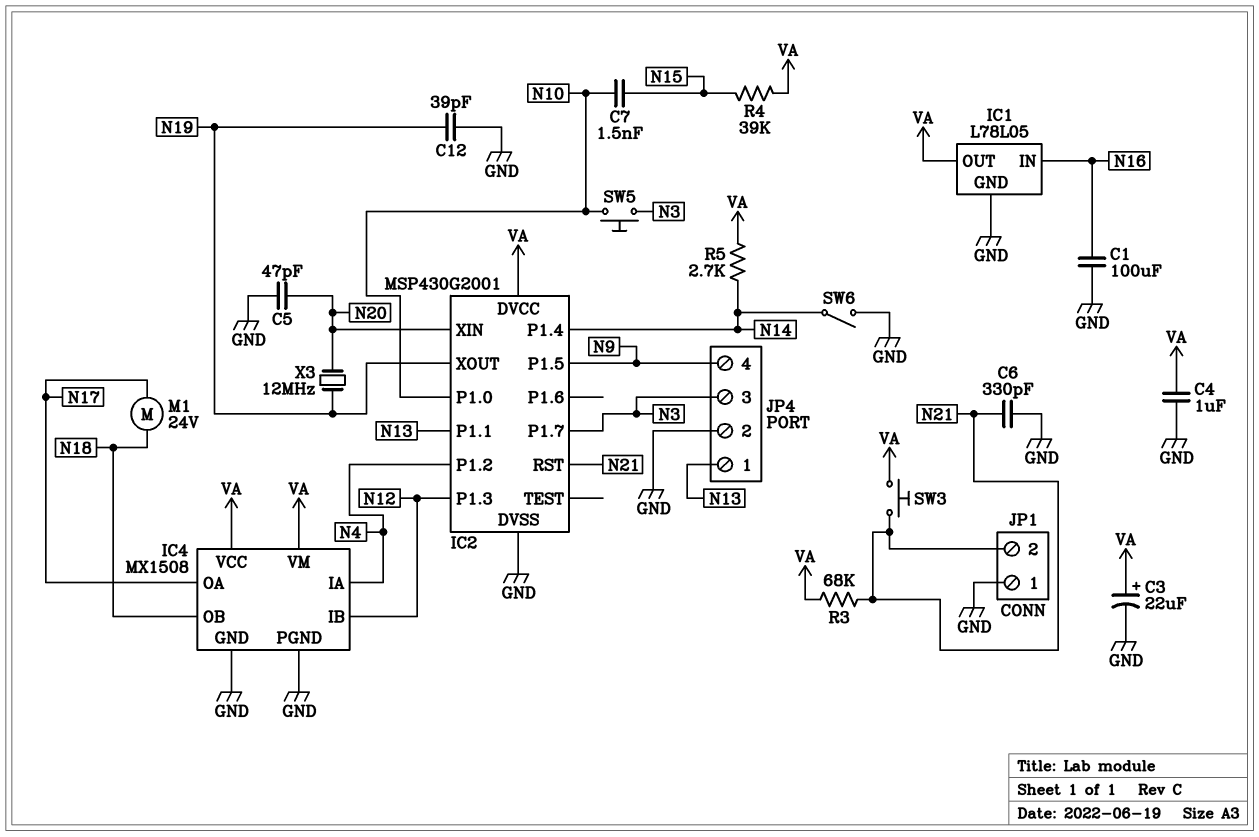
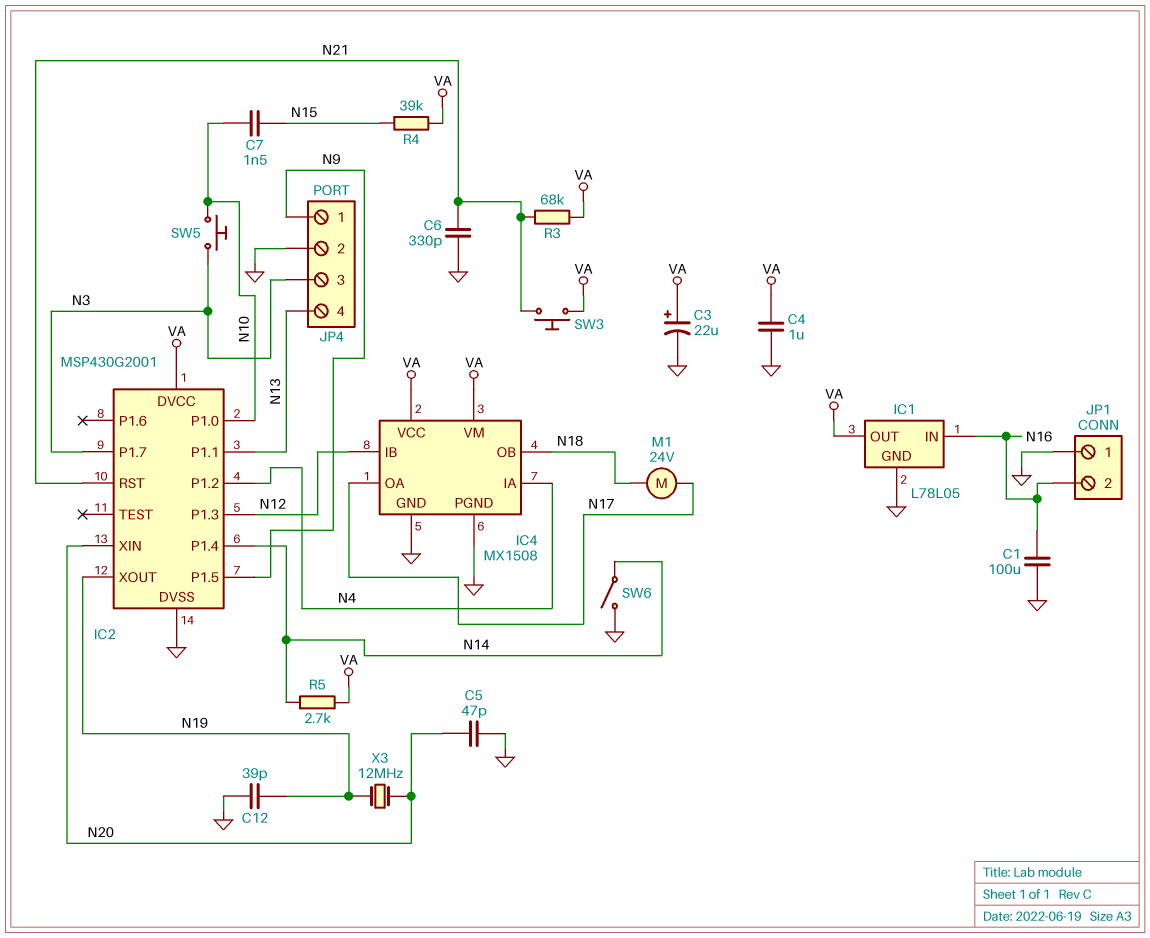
JP1 pin 2: N21 -> N16
JP4 pin 1: N13 -> N9
JP4 pin 4: N9 -> N13

